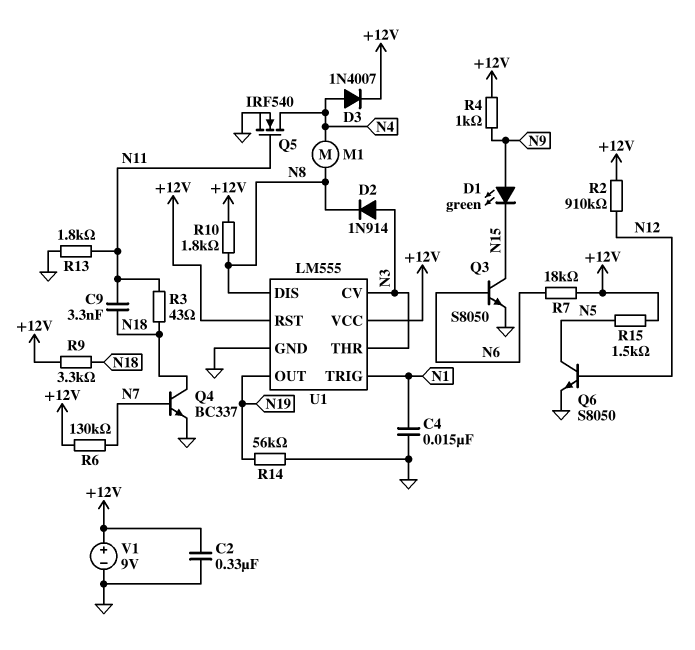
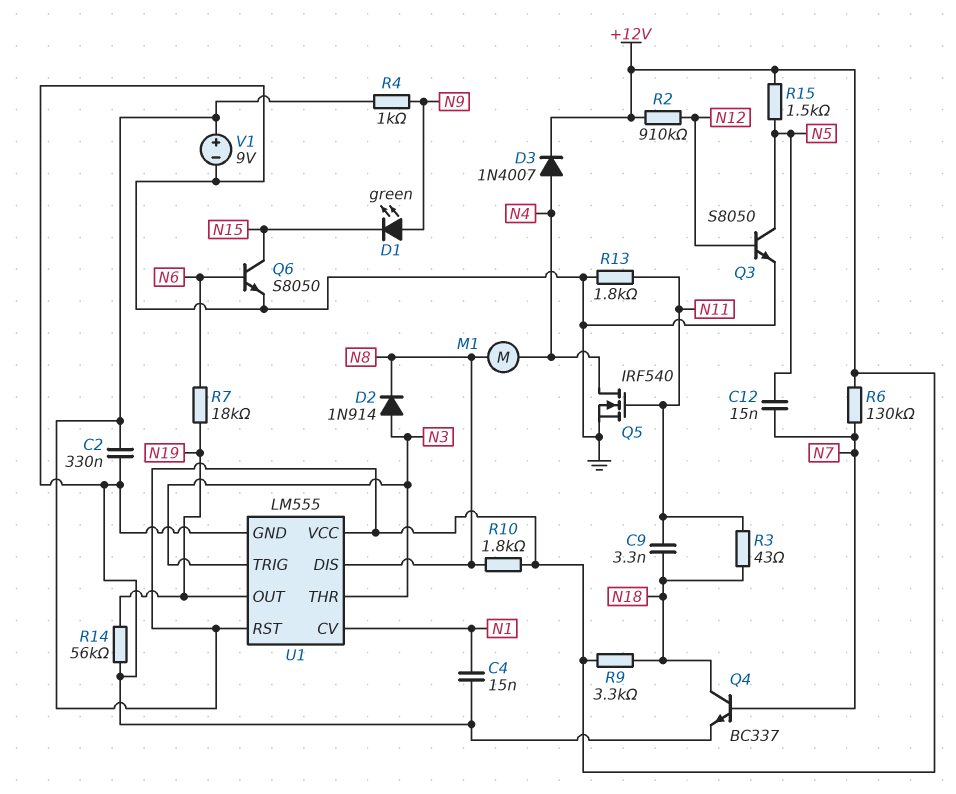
C12: none -> 15nF (N5, N7)
Q3: NPN S8050 (B N6, C N15, E GND) -> NPN S8050 (B N12, C N5, E GND)
Q6: NPN S8050 (B N12, C N5, E GND) -> NPN S8050 (B N6, C N15, E GND)
R7: 18k (+12V, N6) -> 18k (N6, N19)
U1 pin CV: N3 -> N1
U1 pin TRIG: N1 -> N3

